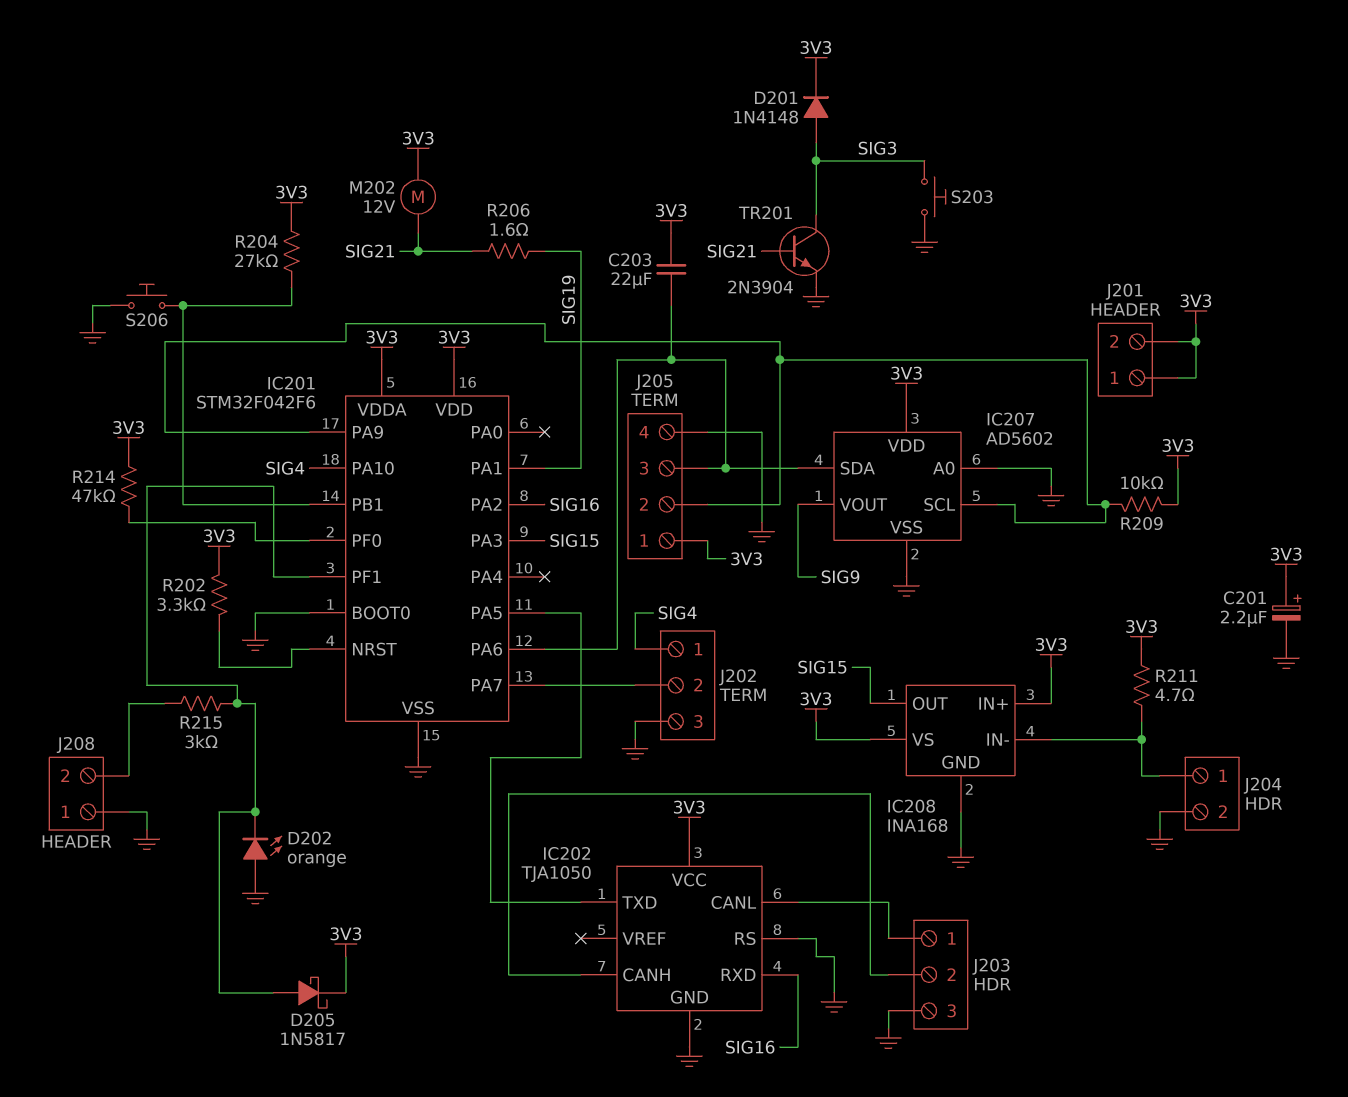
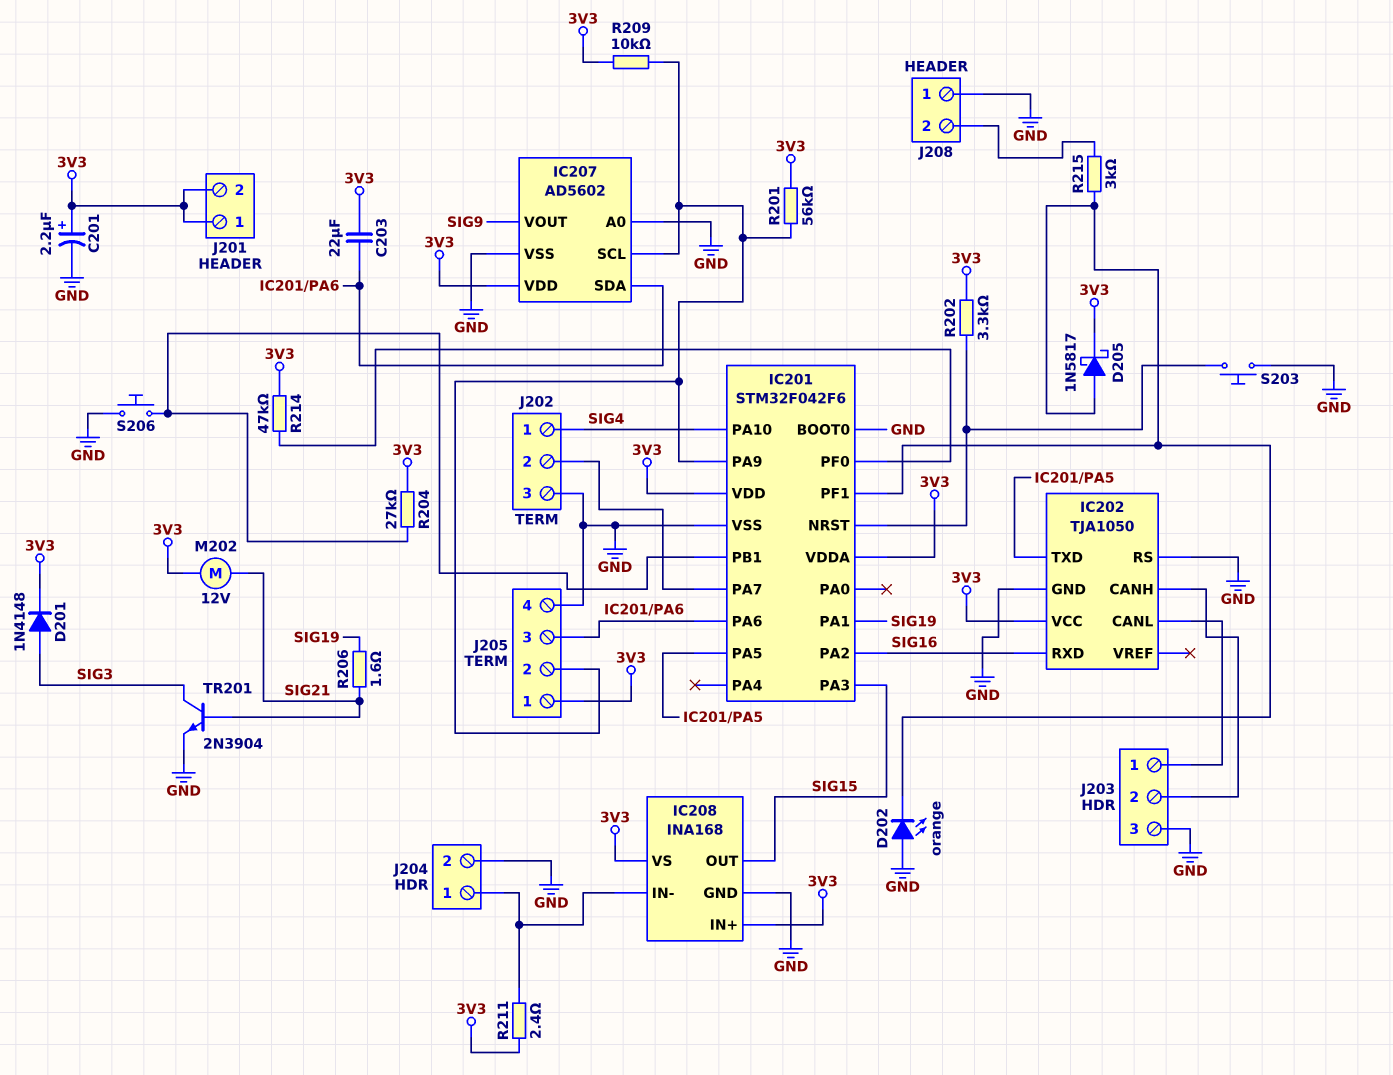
R201: none -> 56k (3V3, IC201/PA9)
R211: 4.7 (3V3, IC208/IN-) -> 2.4 (3V3, IC208/IN-)
S203: button (GND, SIG3) -> button (GND, IC201/NRST)

